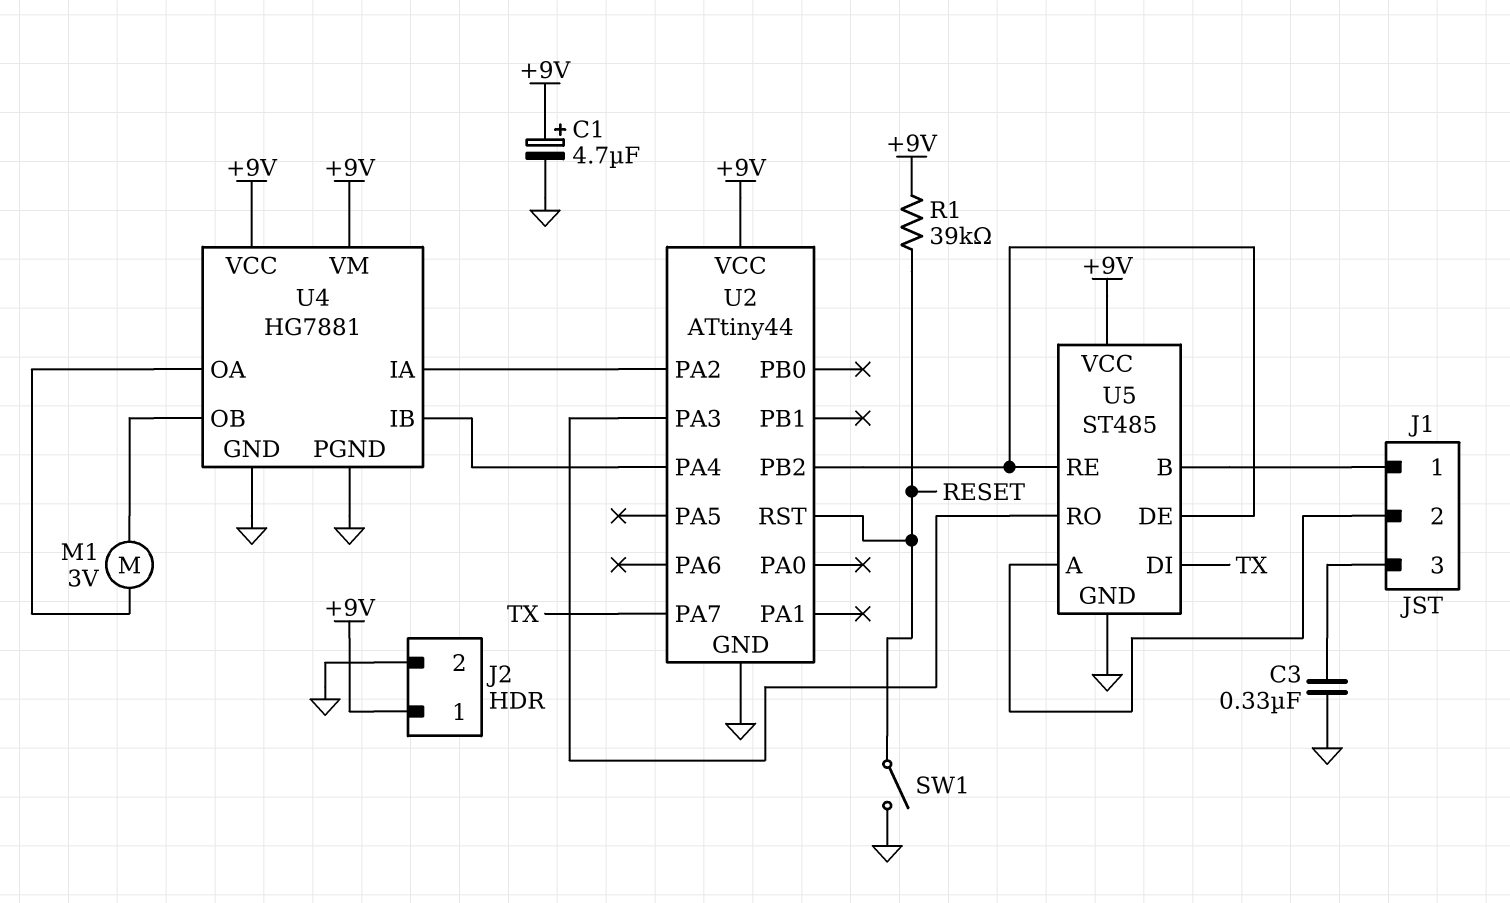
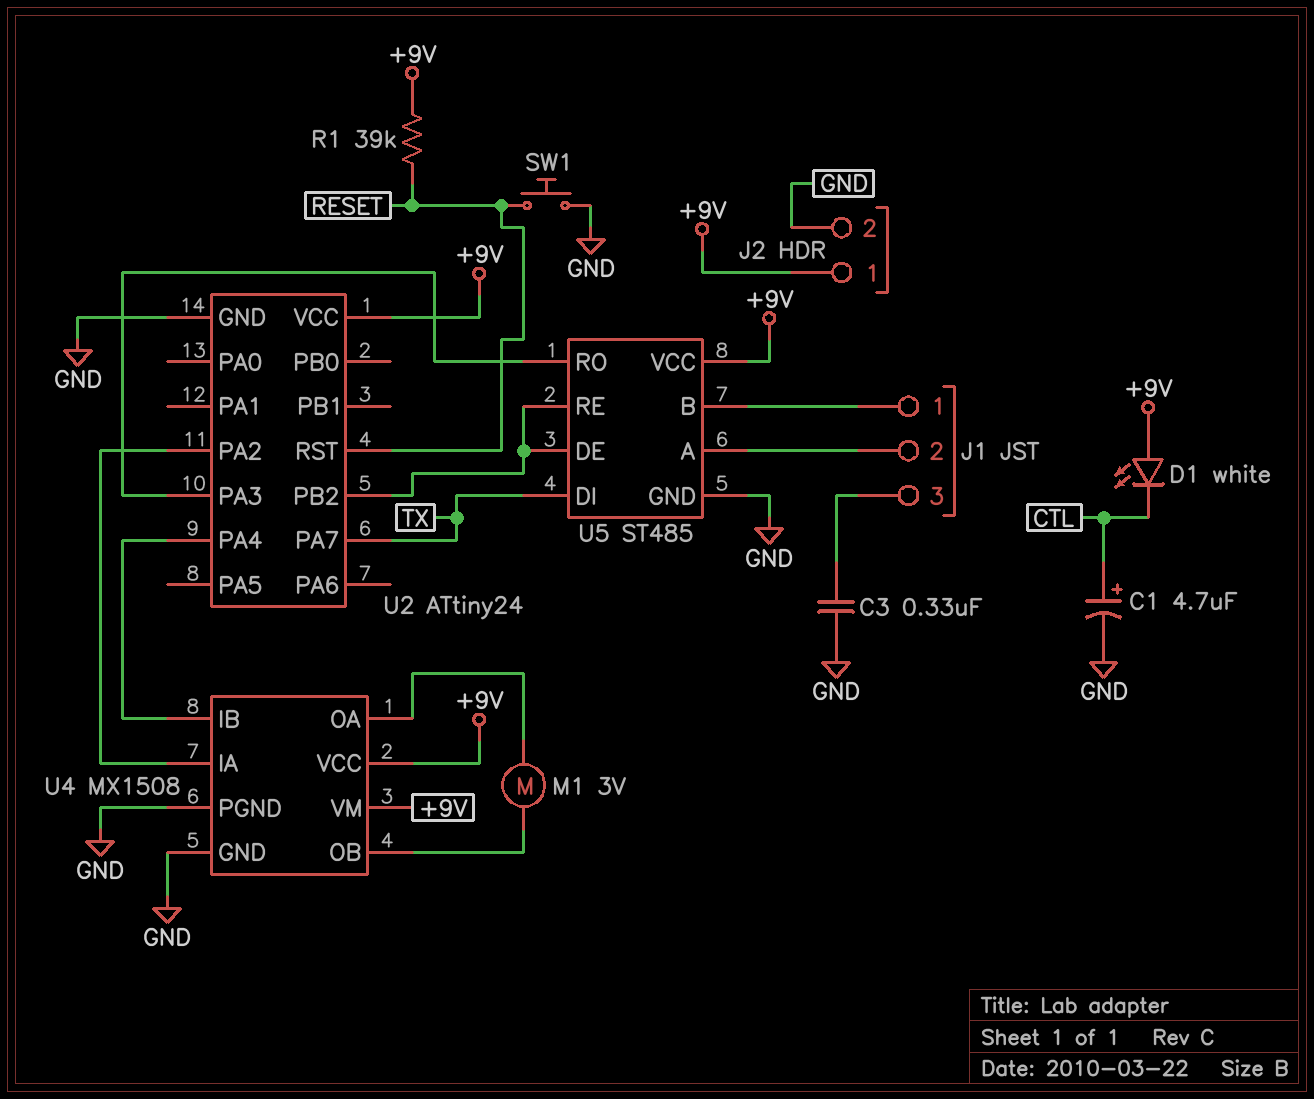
C1: 4.7uF (plus +9V, minus GND) -> 4.7uF (plus CTL, minus GND)
D1: none -> LED white (A +9V, K CTL)
SW1: switch (GND, RESET) -> button (GND, RESET)
U2: ATtiny44 -> ATtiny24
U4: HG7881 -> MX1508

